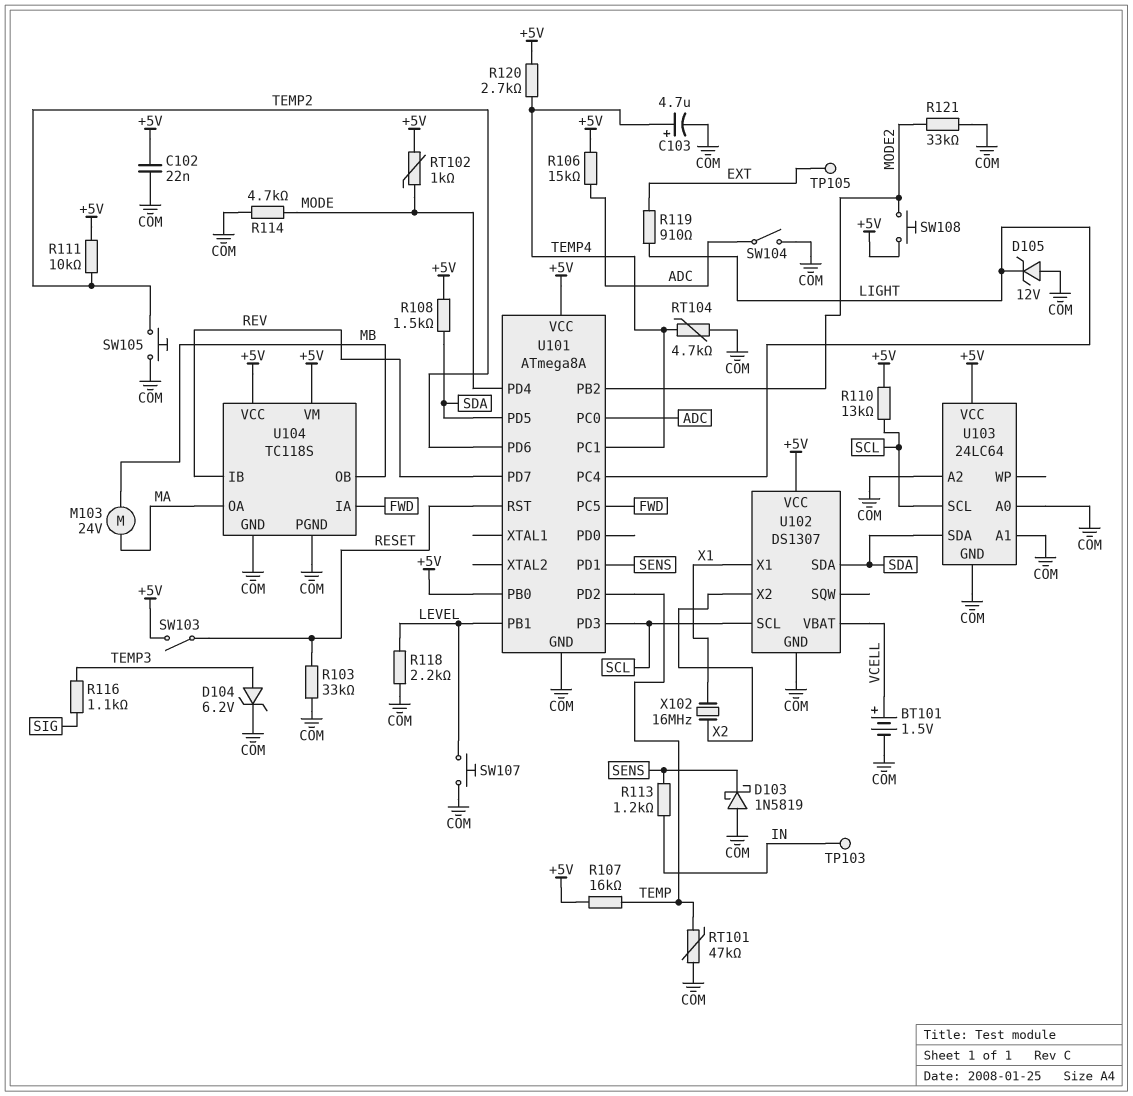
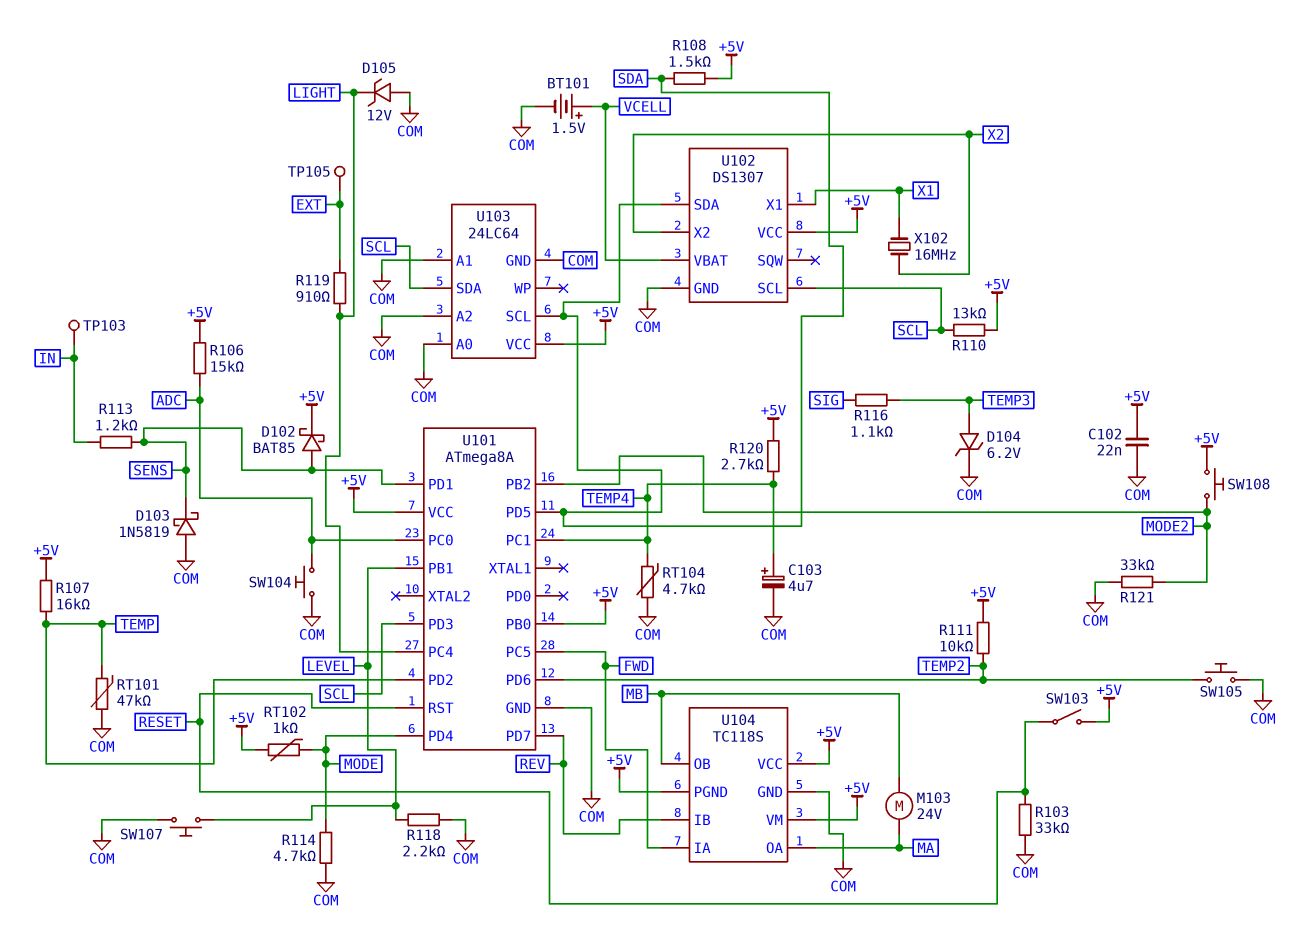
D102: none -> schottky BAT85 (A SENS, K +5V)
SW104: switch (ADC, COM) -> button (ADC, COM)
U103 pin SCL: SCL -> SDA
U103 pin SDA: SDA -> SCL
U104 pin PGND: COM -> +5V

